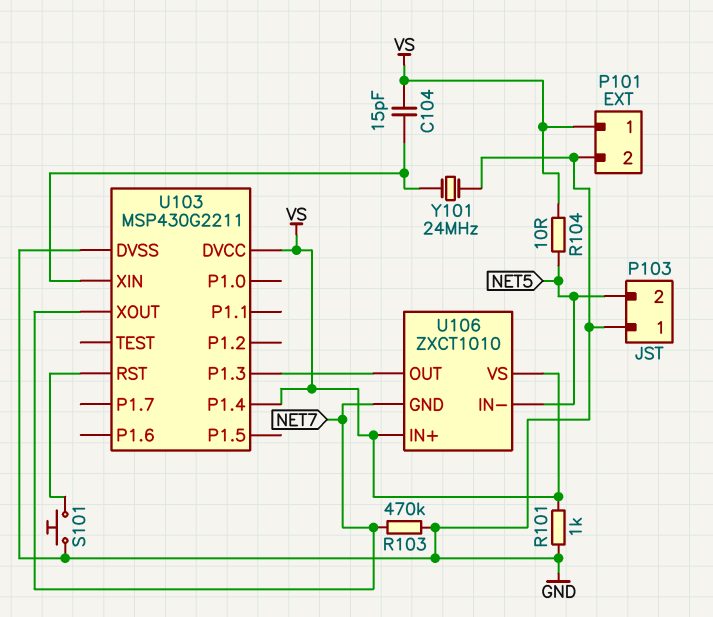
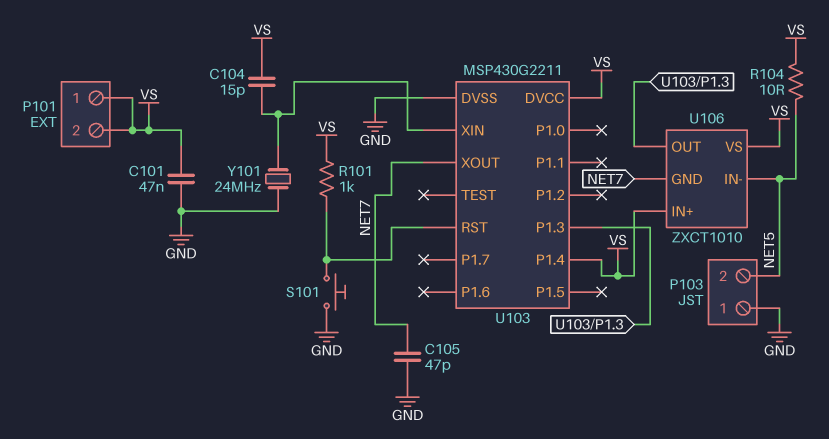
C101: none -> 47nF (GND, VS)
C105: none -> 47pF (GND, NET7)
P101 pin 2: GND -> VS
R101: 1k (GND, VS) -> 1k (U103/RST, VS)
R103: 470k (GND, NET7) -> none

